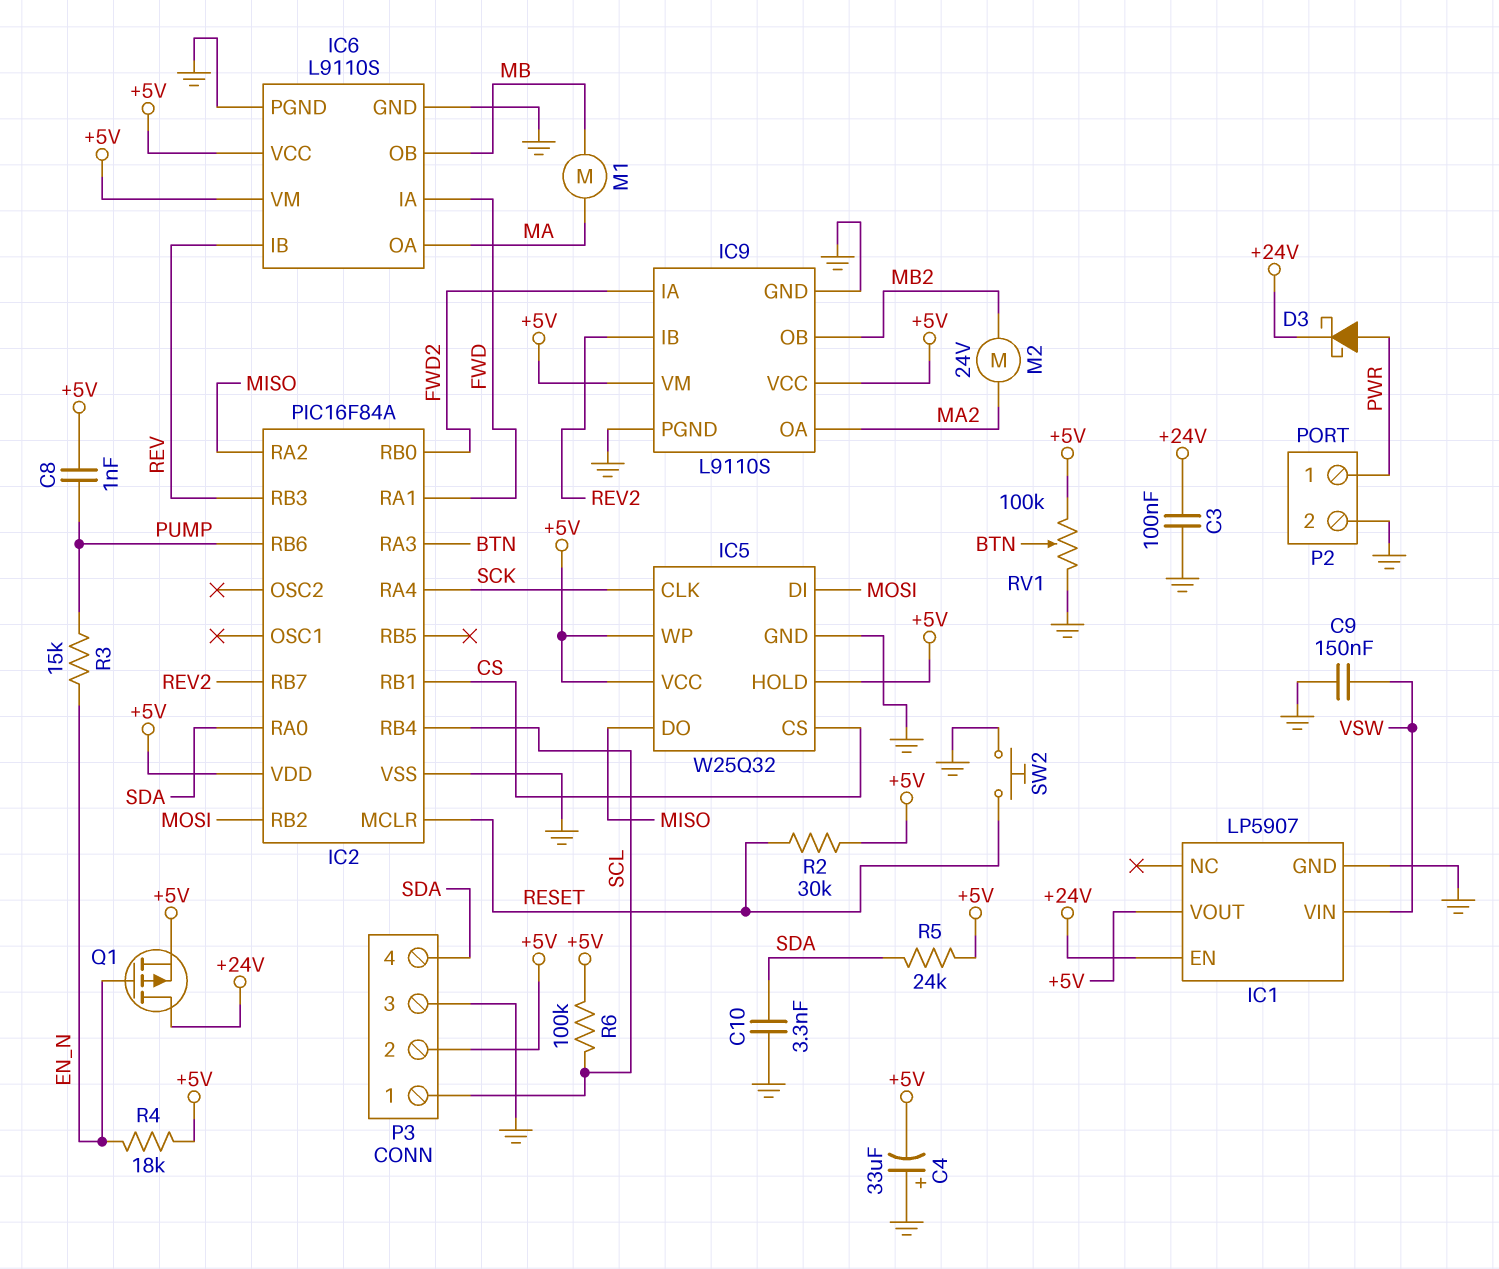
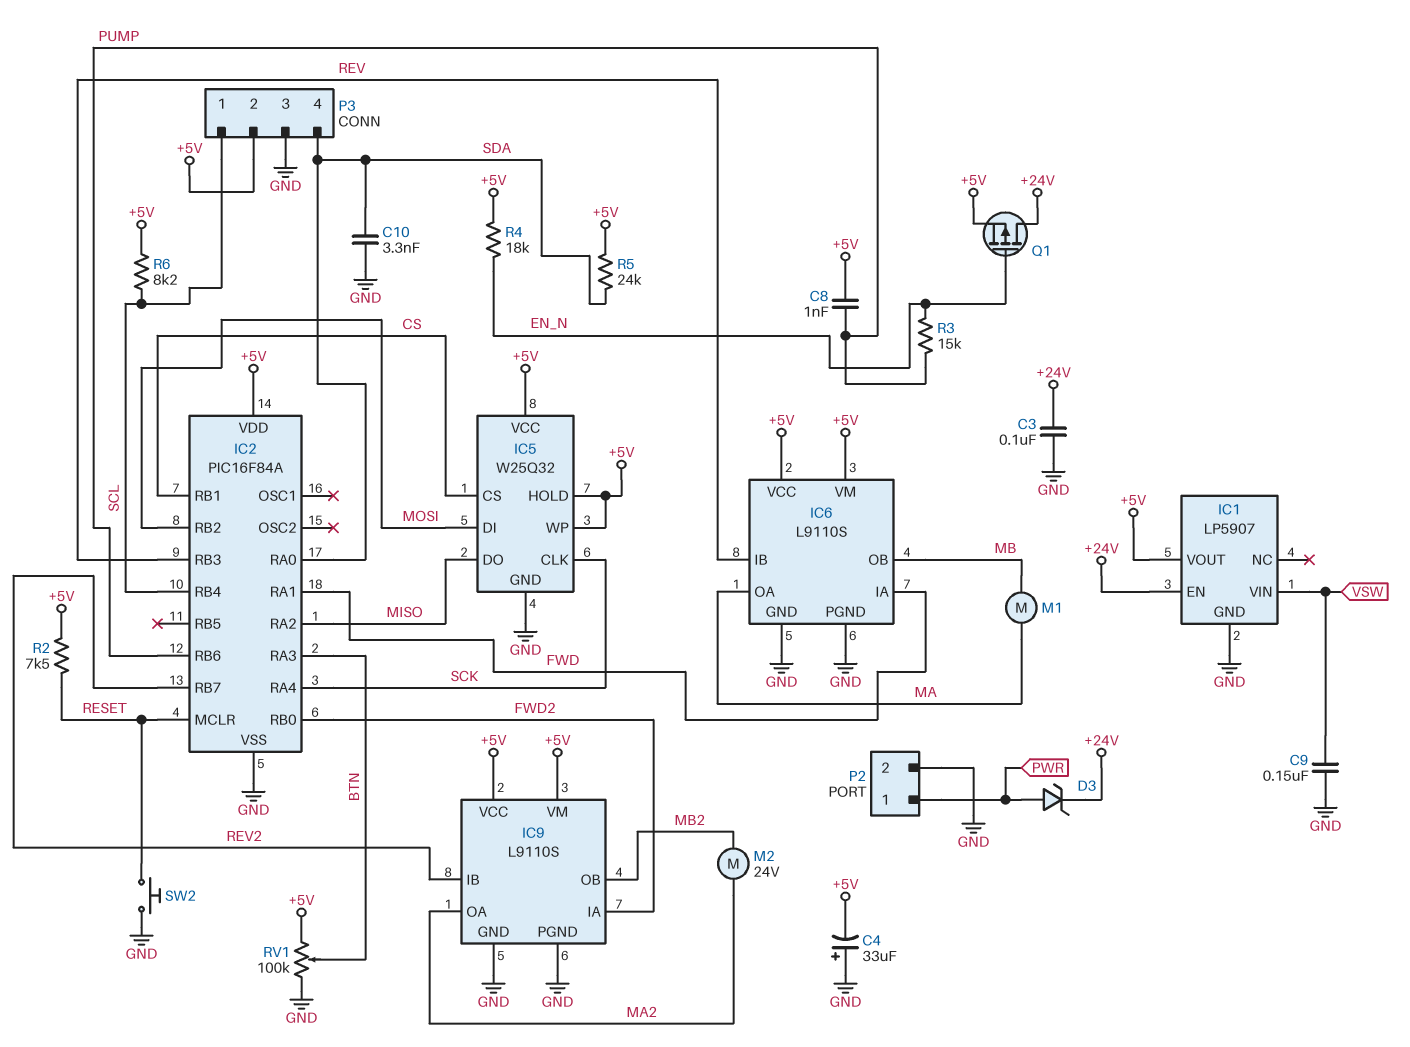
D3: schottky (A PWR, K +24V) -> zener (A PWR, K +24V)
R2: 30k (+5V, RESET) -> 7.5k (+5V, RESET)
R6: 100k (+5V, SCL) -> 8.2k (+5V, SCL)

